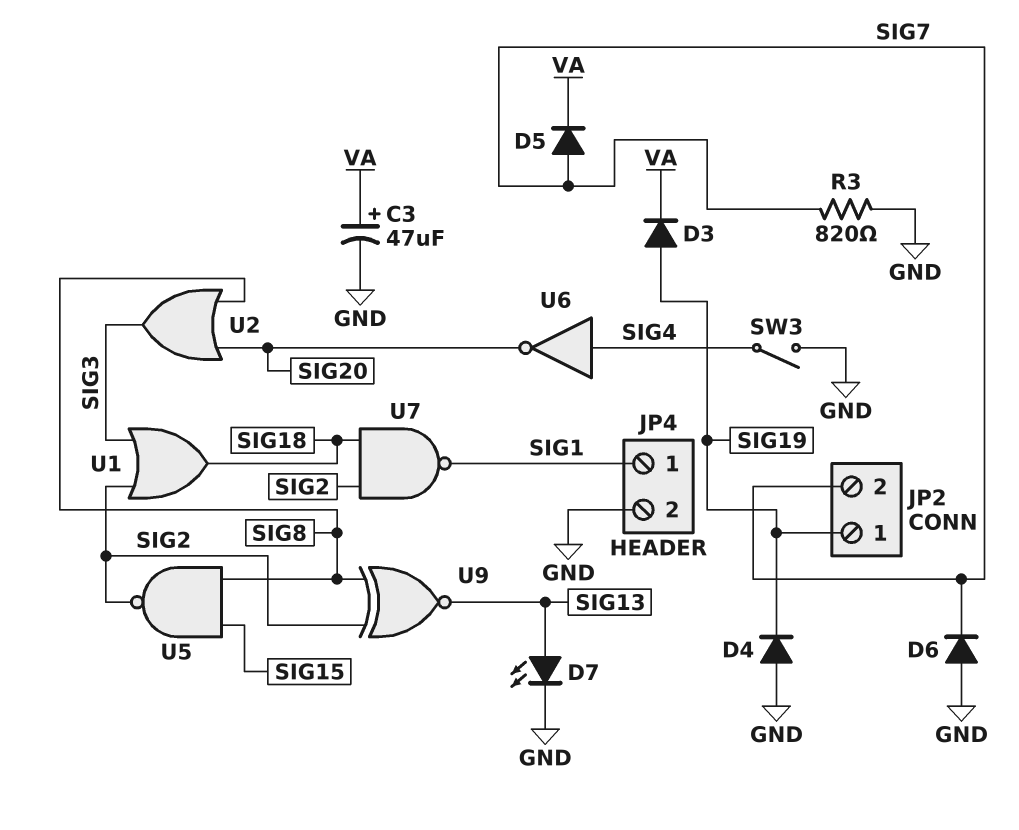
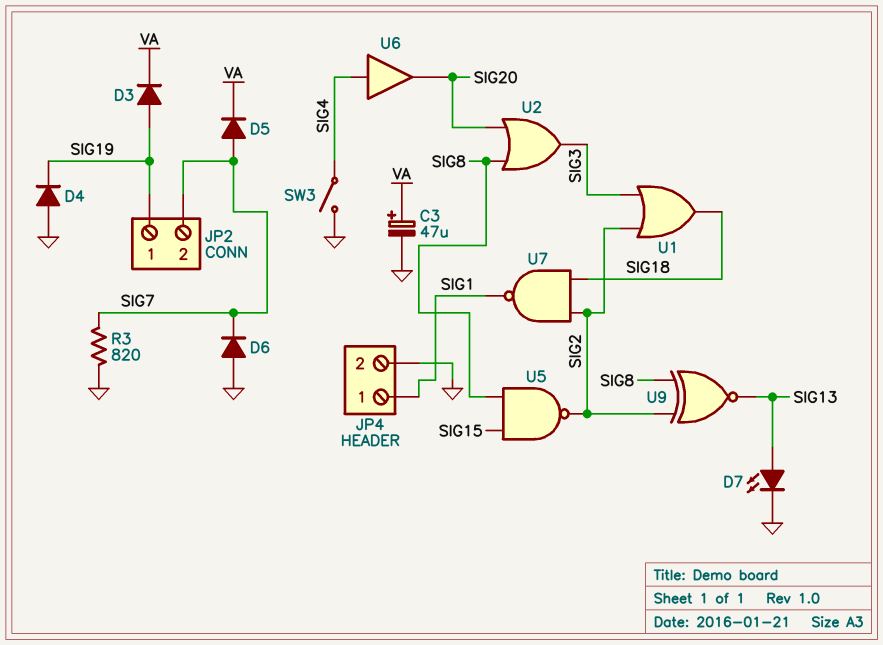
U6: NOT (in SIG4, out SIG20) -> buffer (in SIG4, out SIG20)

